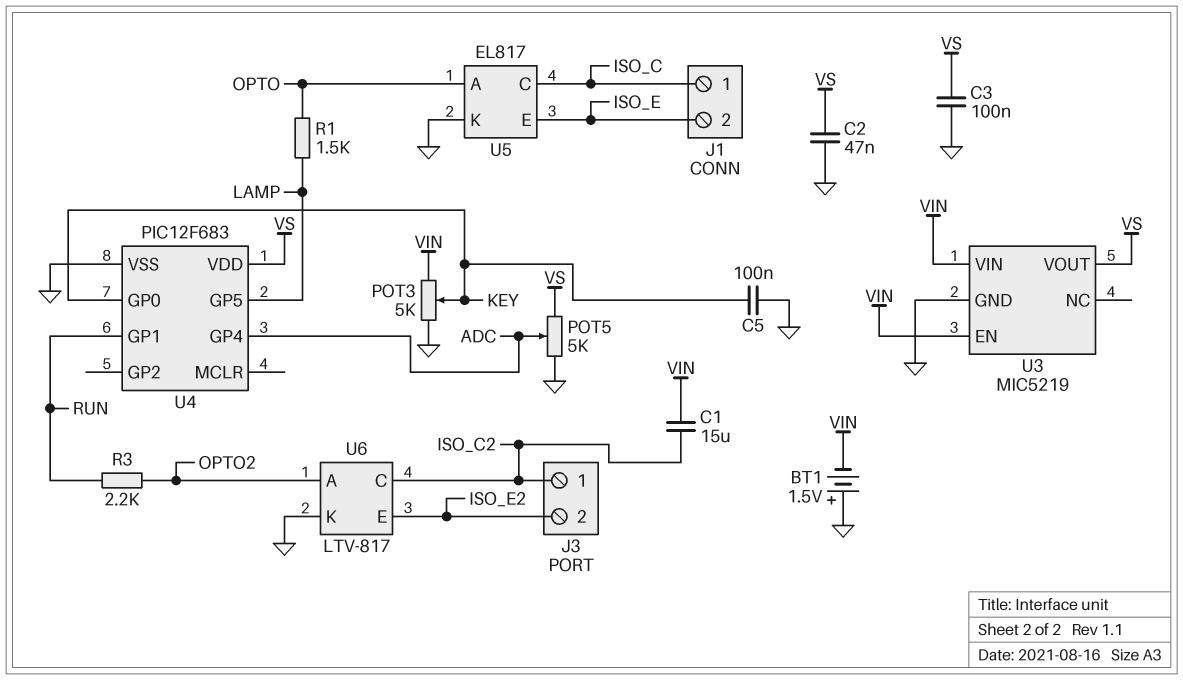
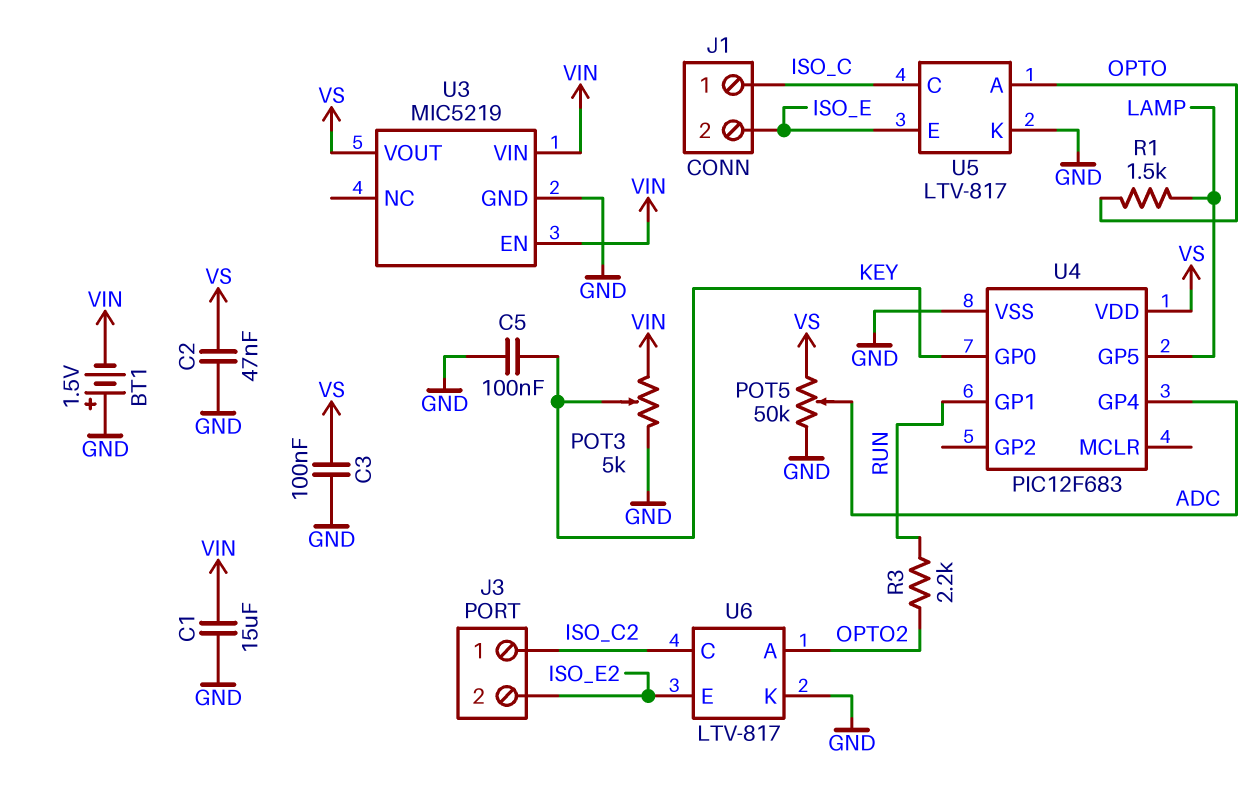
C1: 15uF (ISO_C2, VIN) -> 15uF (GND, VIN)
POT5: 5k (GND, VS, wiper ADC) -> 50k (GND, VS, wiper ADC)
U5: EL817 -> LTV-817

